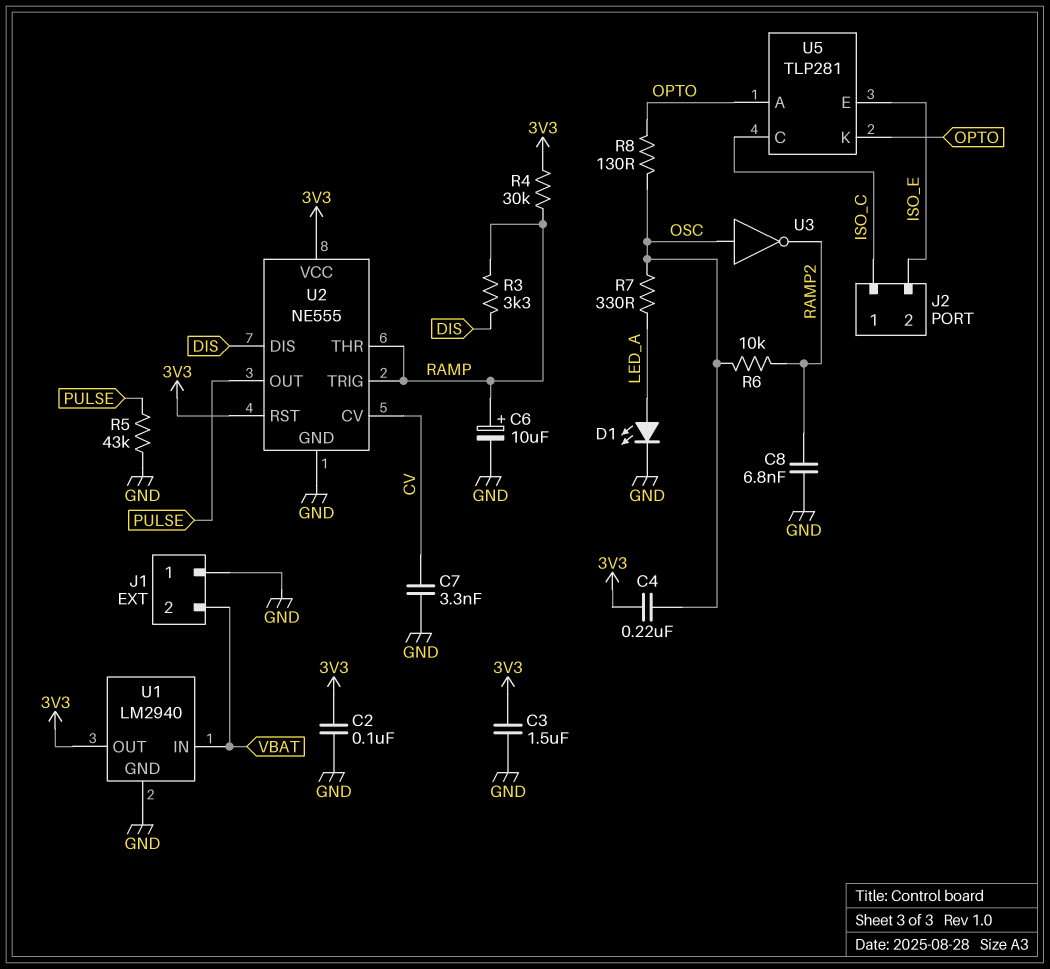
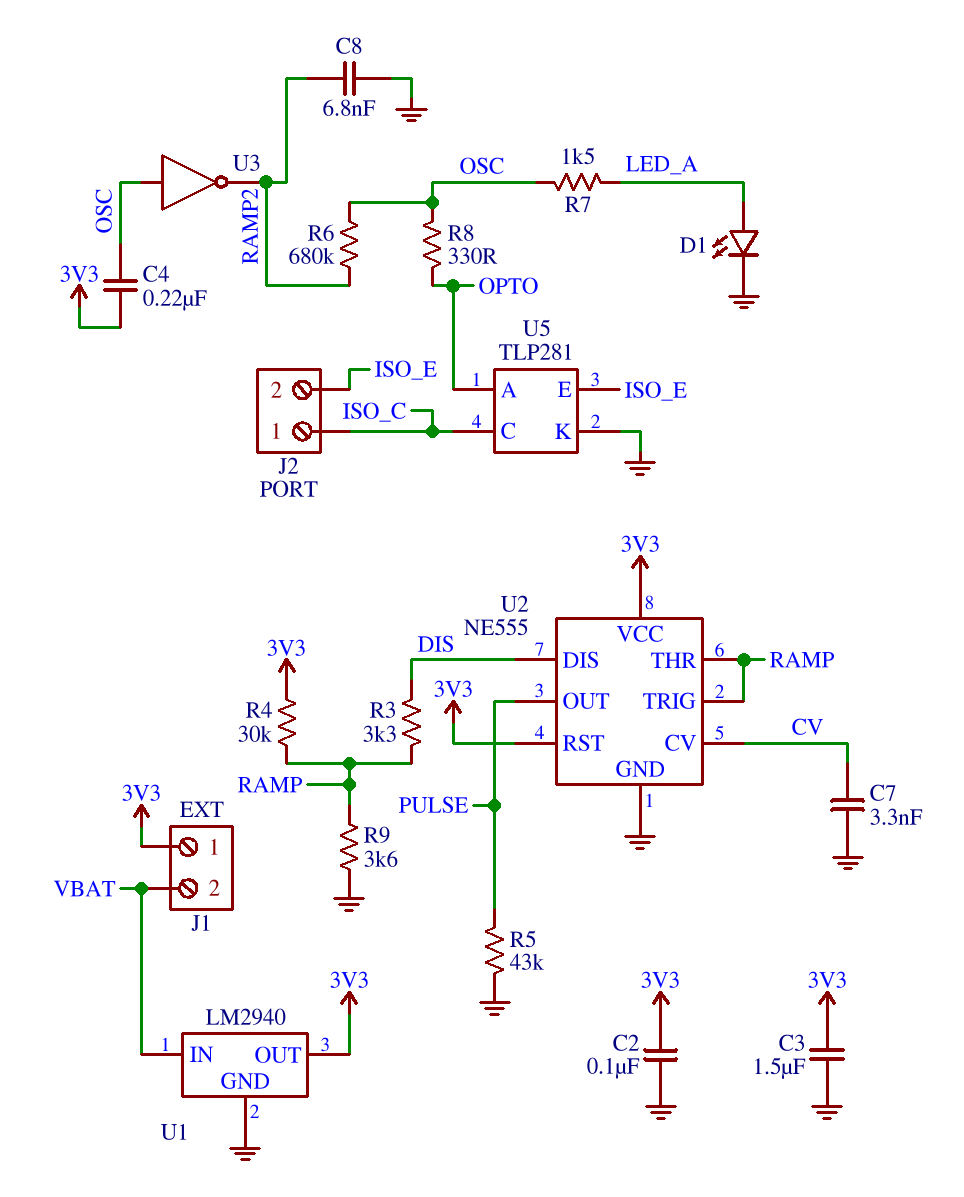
C6: 10uF (plus RAMP, minus GND) -> none
J1 pin 1: GND -> 3V3
R6: 10k (OSC, RAMP2) -> 680k (OSC, RAMP2)
R7: 330 (LED_A, OSC) -> 1.5k (LED_A, OSC)
R8: 130 (OPTO, OSC) -> 330 (OPTO, OSC)
R9: none -> 3.6k (GND, RAMP)
U5 pin K: OPTO -> GND

